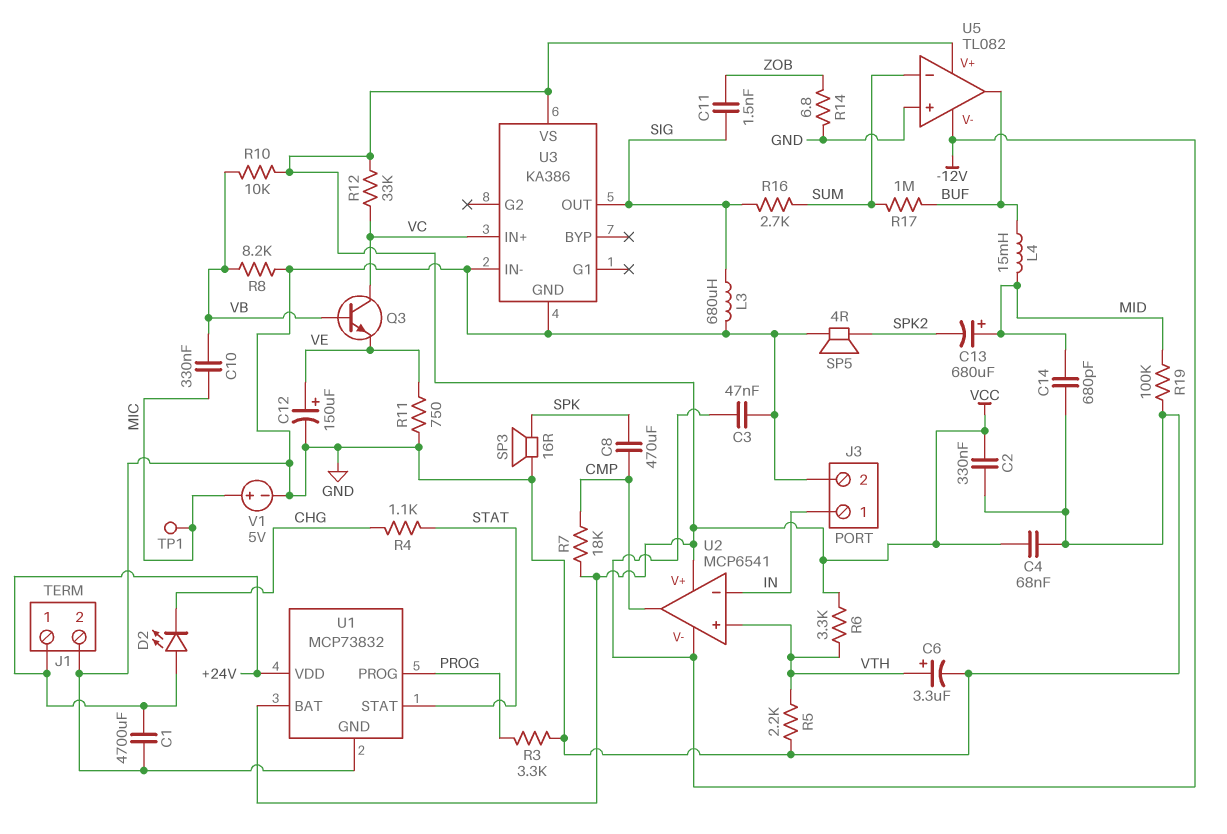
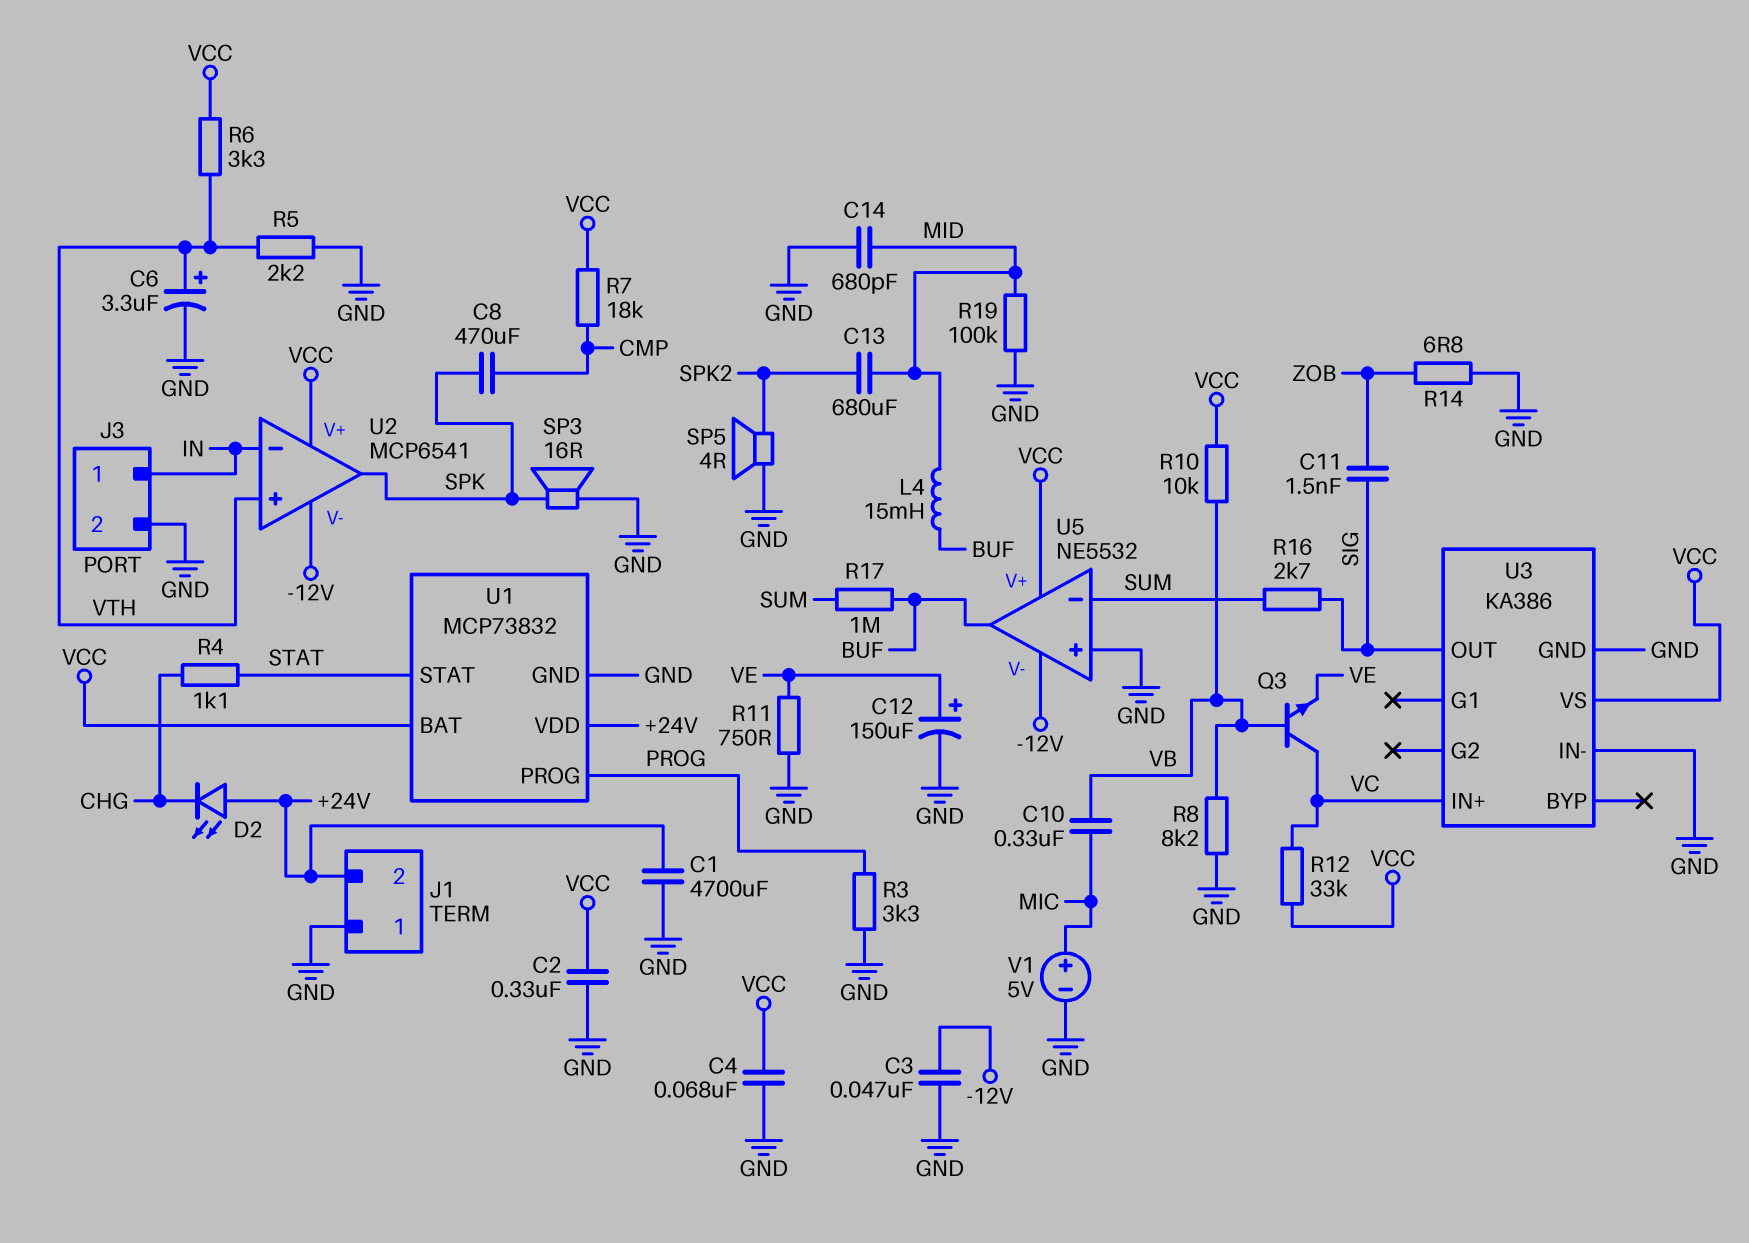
C13: 680uF (plus MID, minus SPK2) -> 680uF (MID, SPK2)
J1 pin 1: +24V -> GND
J1 pin 2: GND -> +24V
L3: 680uH (GND, SIG) -> none
TP1: test point (MIC) -> none
U2 pin out: CMP -> SPK
U5: TL082 -> NE5532

